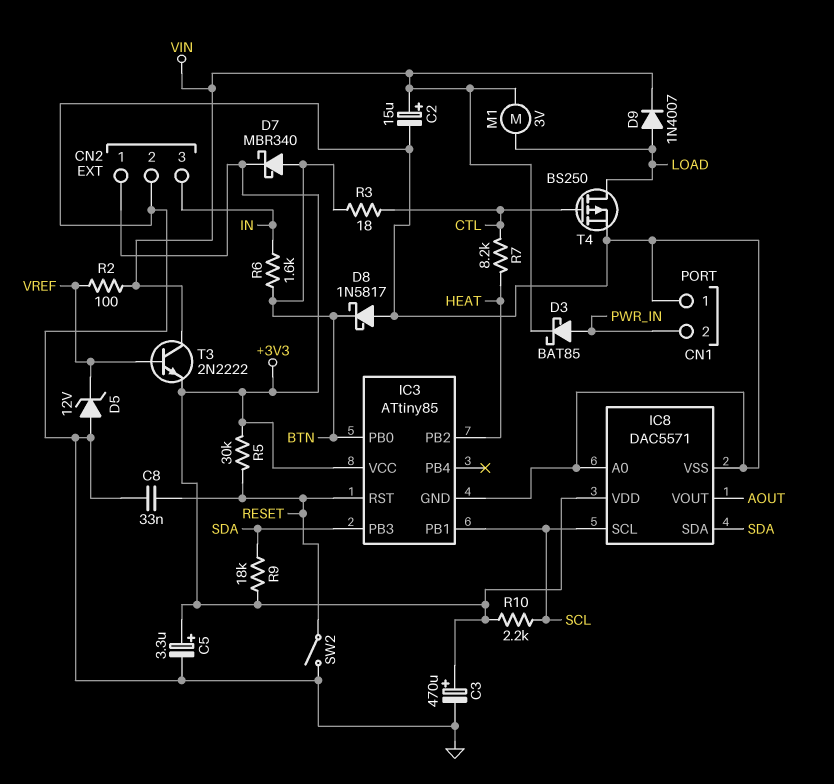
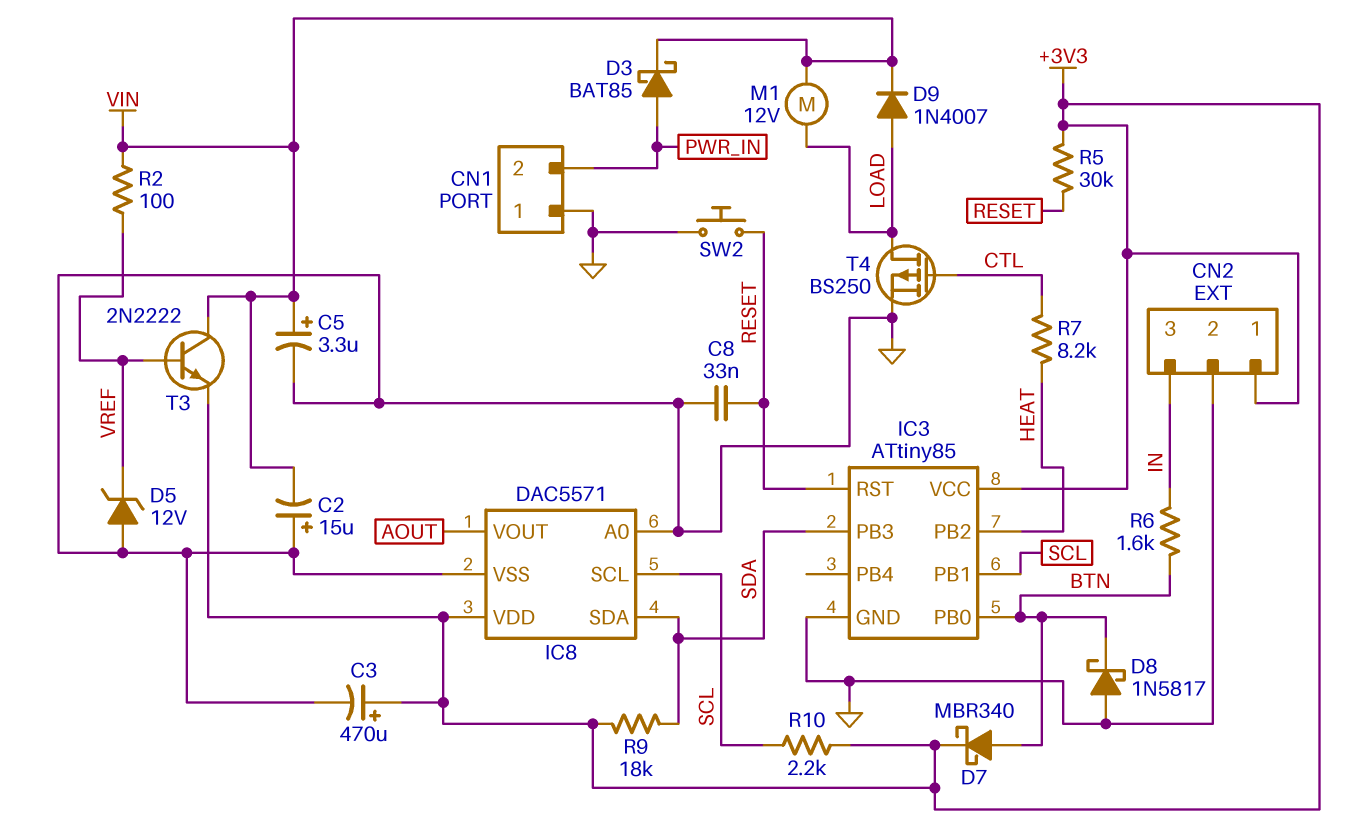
C2: 15uF (plus VIN, minus GND) -> 15uF (plus GND, minus VIN)
C5: 3.3uF (plus +3V3, minus GND) -> 3.3uF (plus VIN, minus GND)
M1: motor 3V (LOAD, VIN) -> motor 12V (LOAD, VIN)
R3: 18 (BTN, CTL) -> none
SW2: switch (GND, RESET) -> button (GND, RESET)

